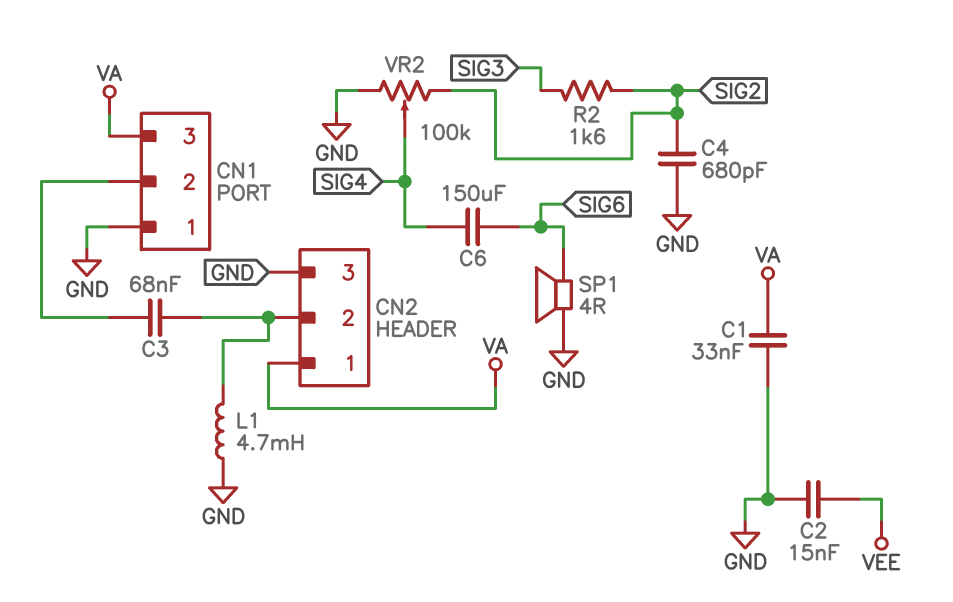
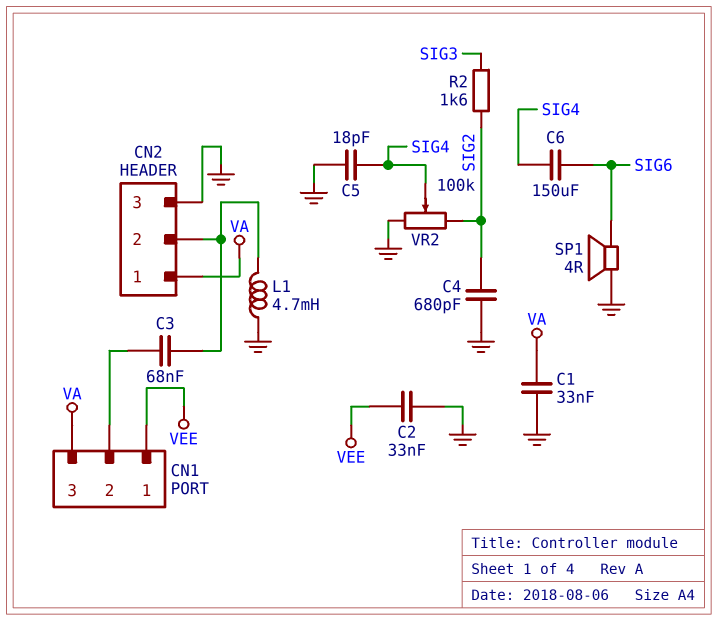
C2: 15nF (GND, VEE) -> 33nF (GND, VEE)
C5: none -> 18pF (GND, SIG4)
CN1 pin 1: GND -> VEE

